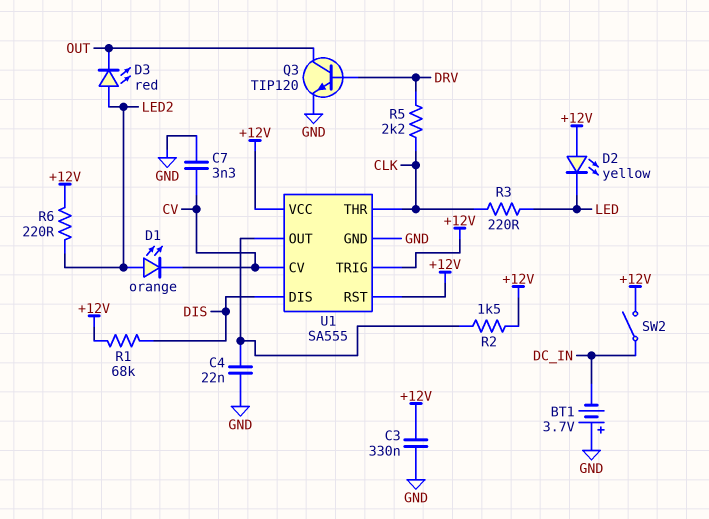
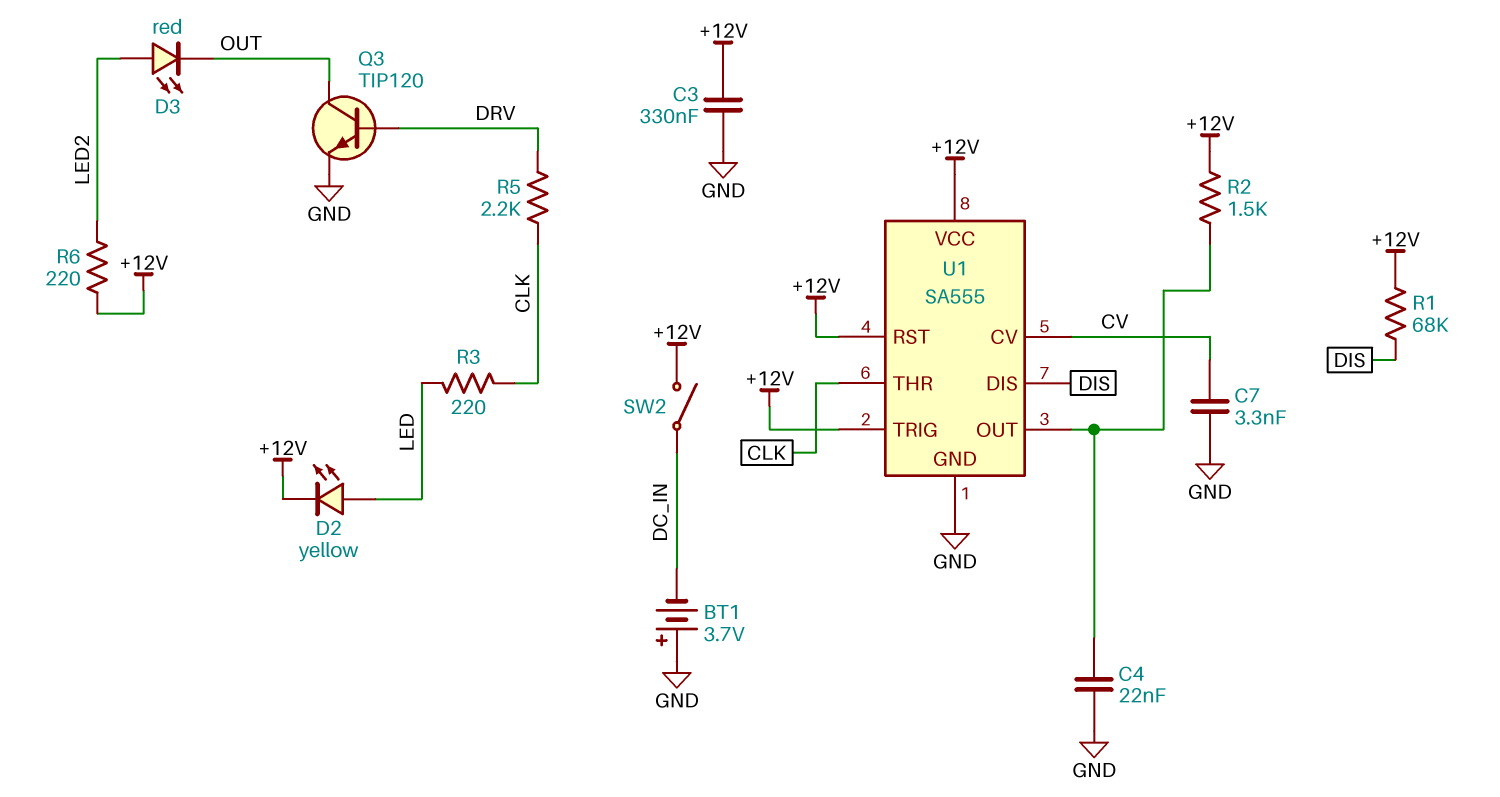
D1: LED orange (A LED2, K CV) -> none
D2: LED yellow (A +12V, K LED) -> LED yellow (A LED, K +12V)

